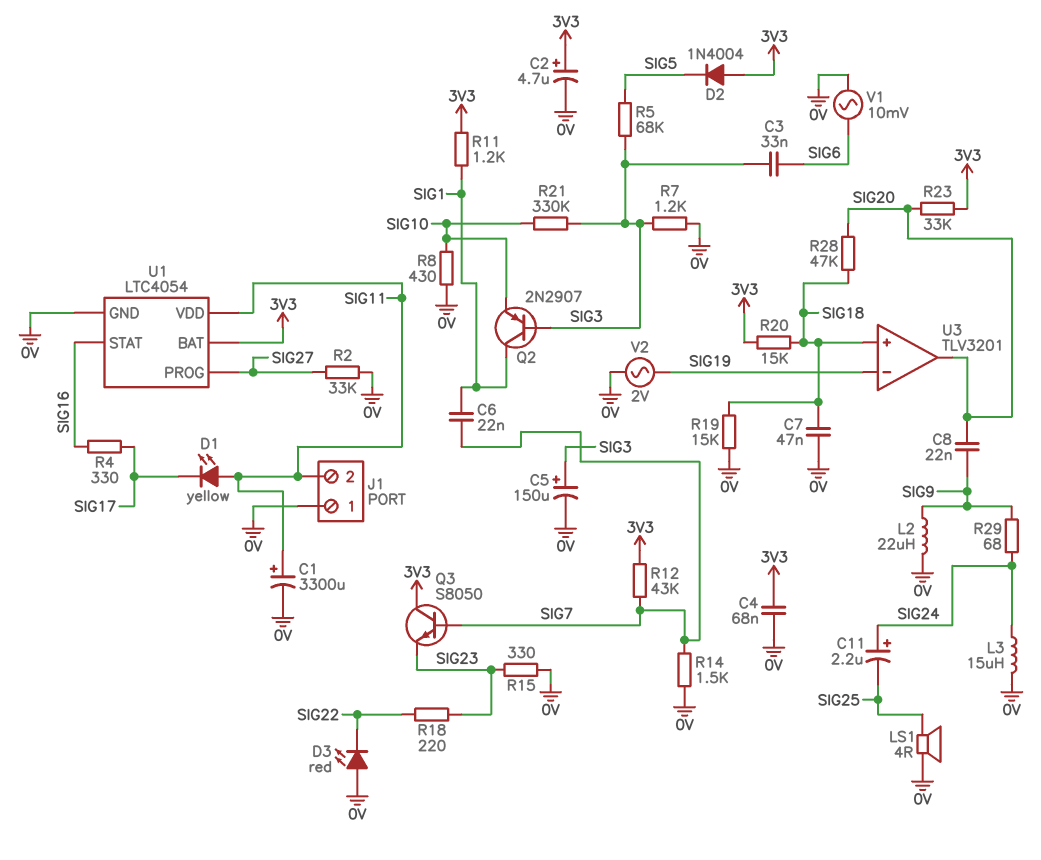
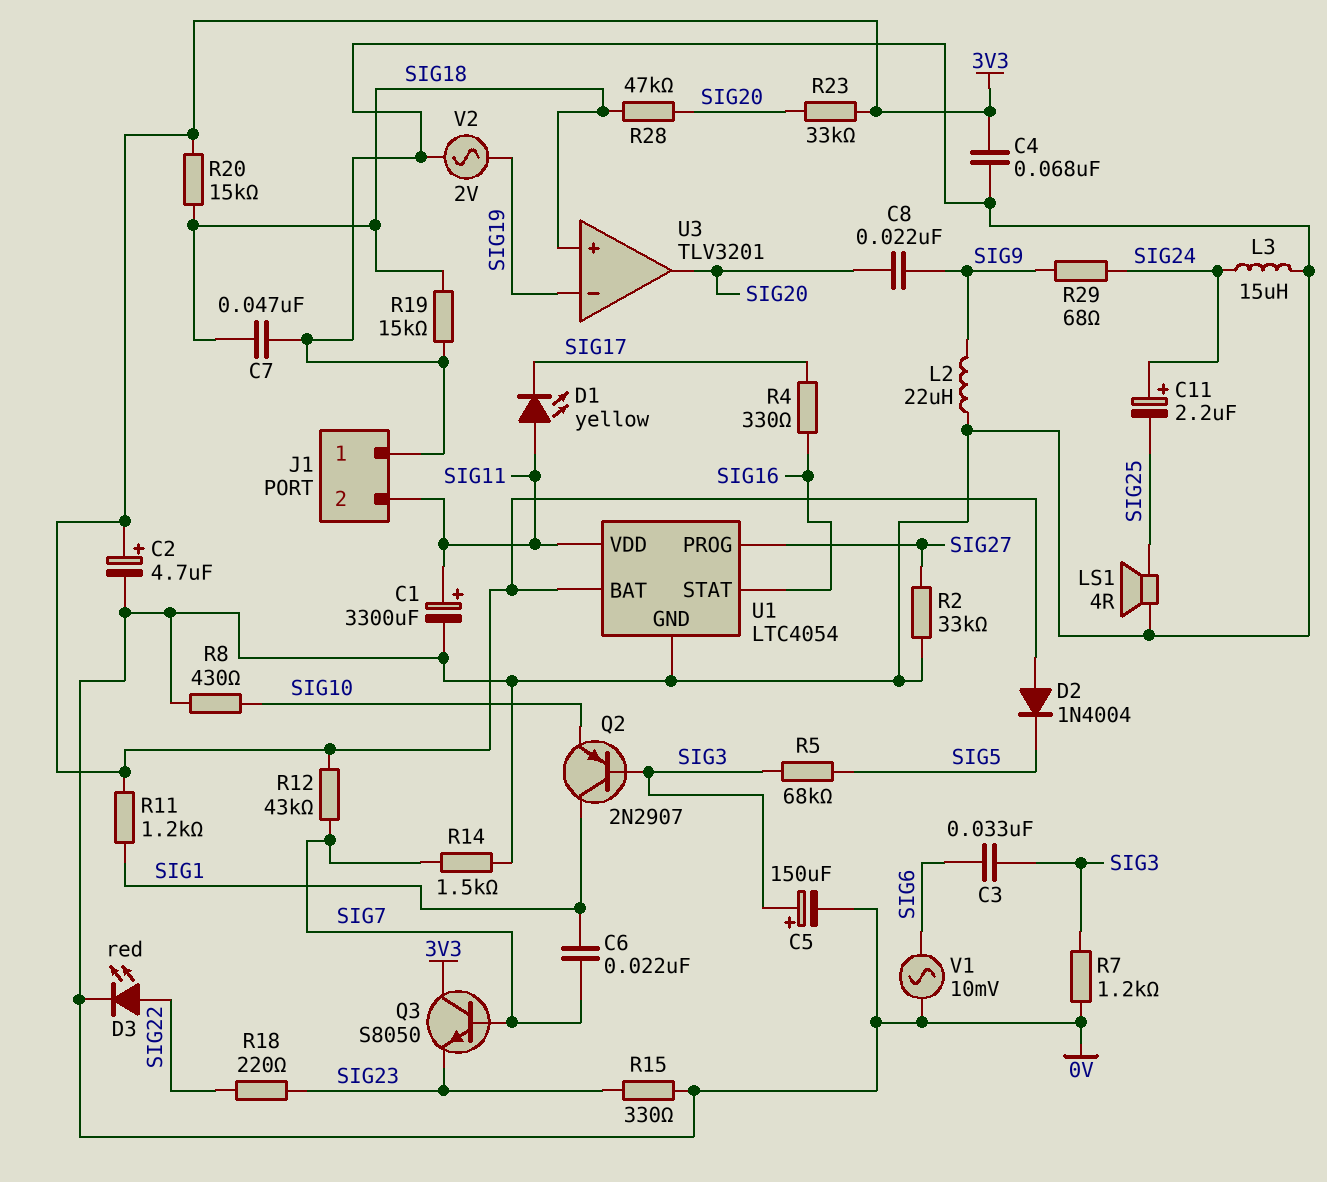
D3: LED red (A 0V, K SIG22) -> LED red (A SIG22, K 0V)
R21: 330k (SIG3, SIG10) -> none

